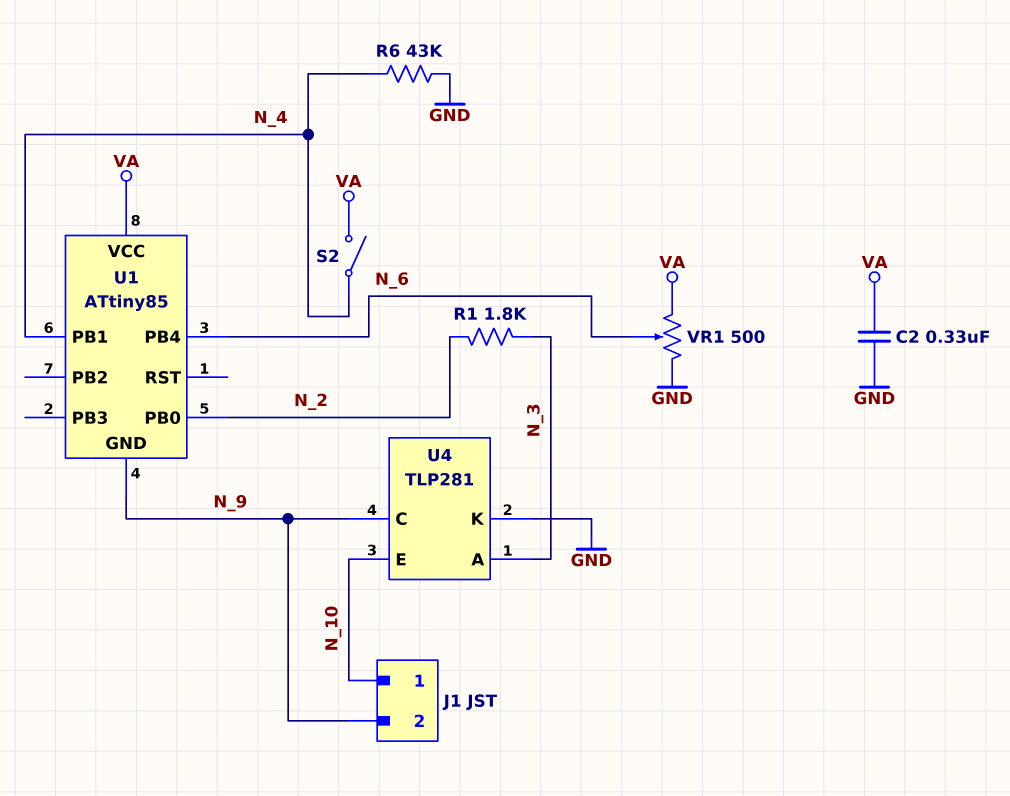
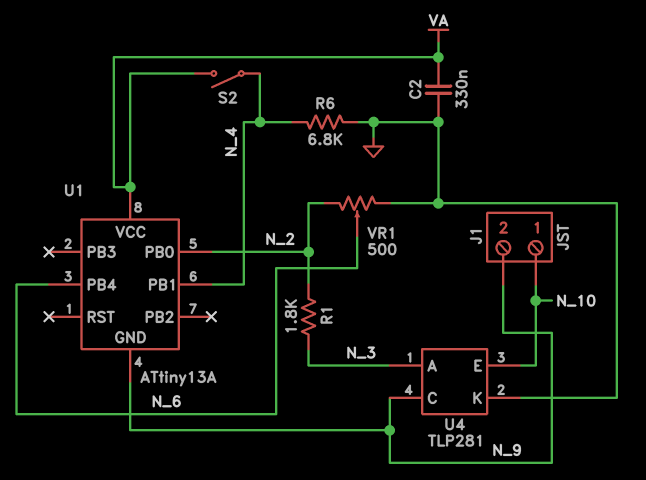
R6: 43k (GND, N_4) -> 6.8k (GND, N_4)
U1: ATtiny85 -> ATtiny13A
VR1: 500 (GND, VA, wiper N_6) -> 500 (GND, N_2, wiper N_6)

